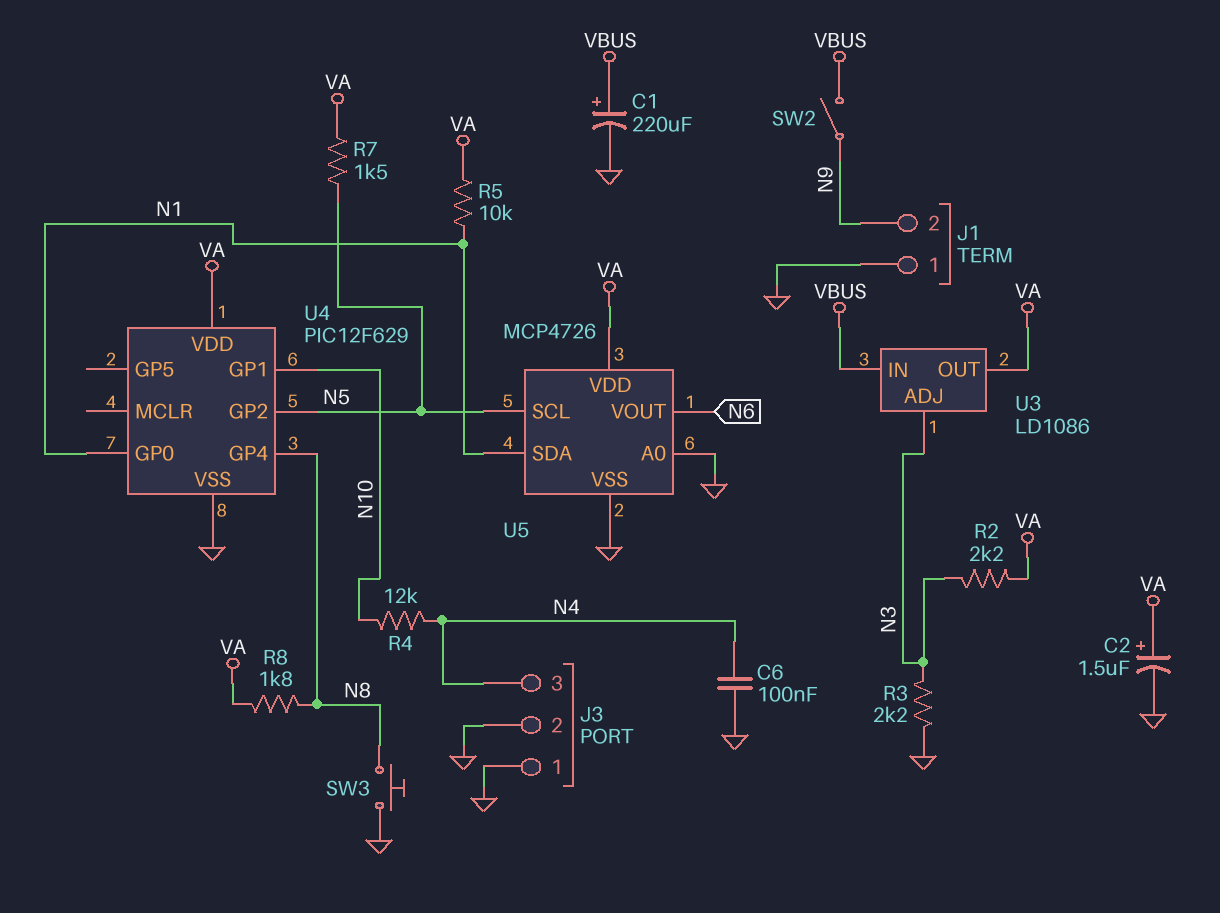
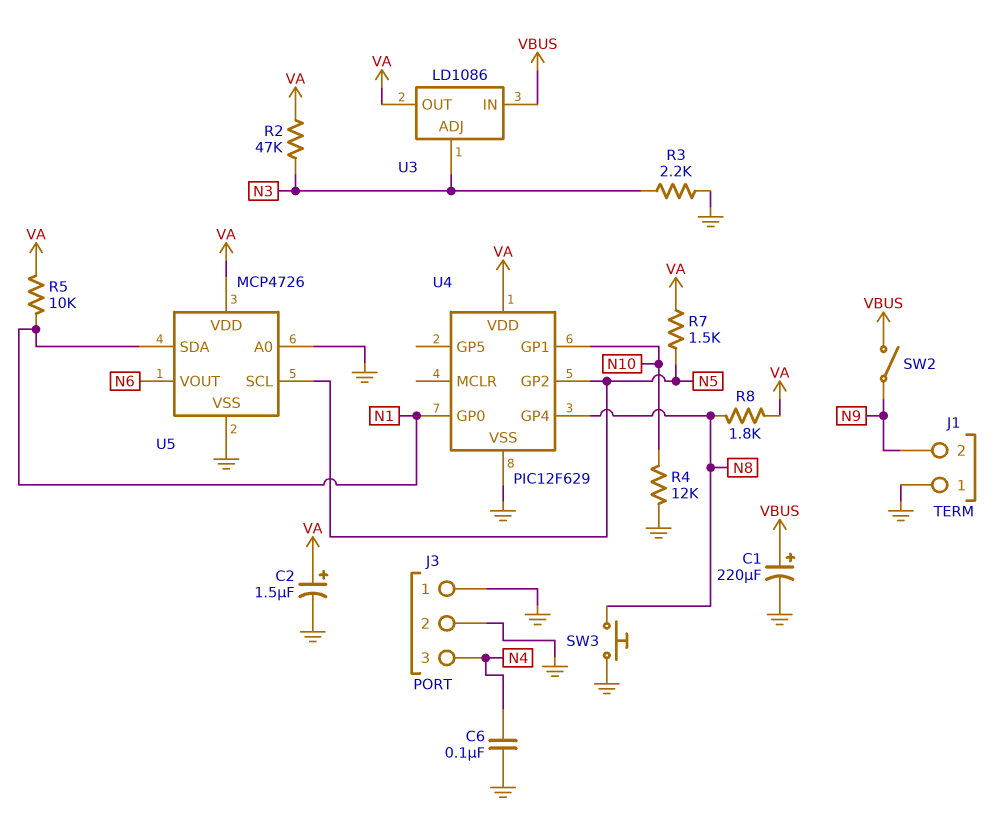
R2: 2.2k (N3, VA) -> 47k (N3, VA)
R4: 12k (N4, N10) -> 12k (GND, N10)

